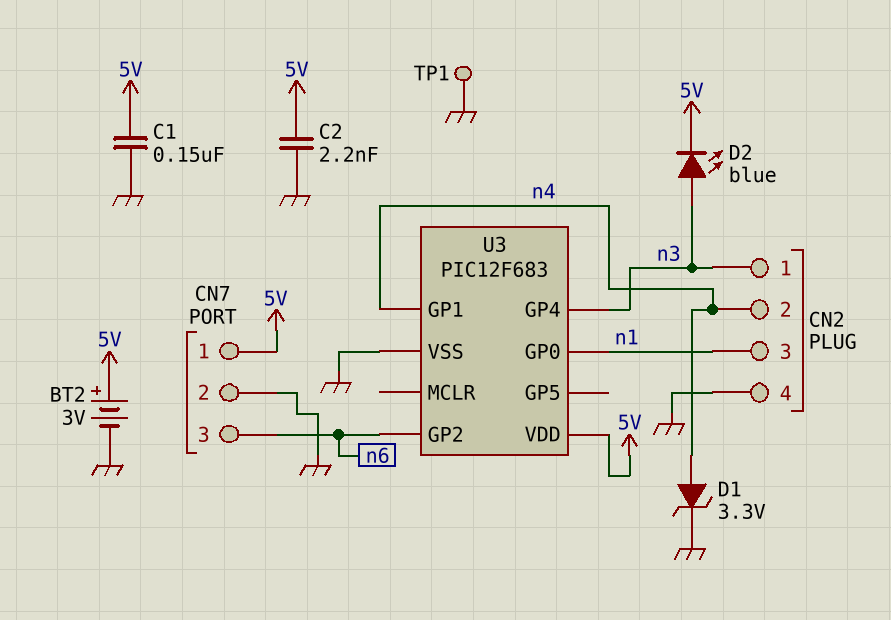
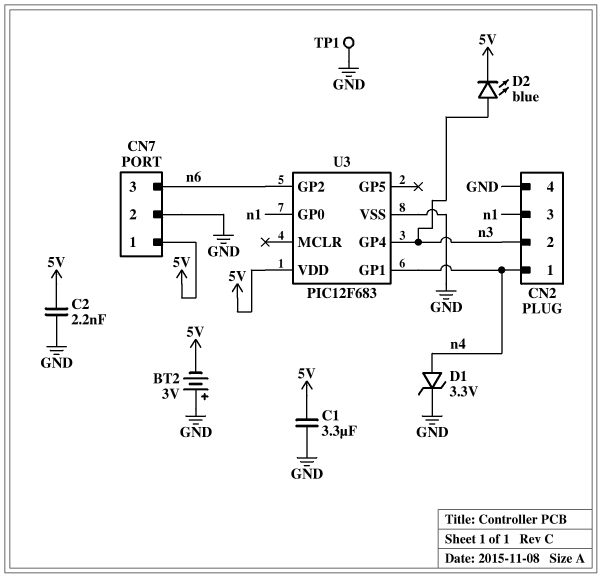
BT2: 3V (plus 5V, minus GND) -> 3V (plus GND, minus 5V)
C1: 150nF (5V, GND) -> 3.3uF (5V, GND)
CN2 pin 1: n3 -> n4
CN2 pin 2: n4 -> n3

